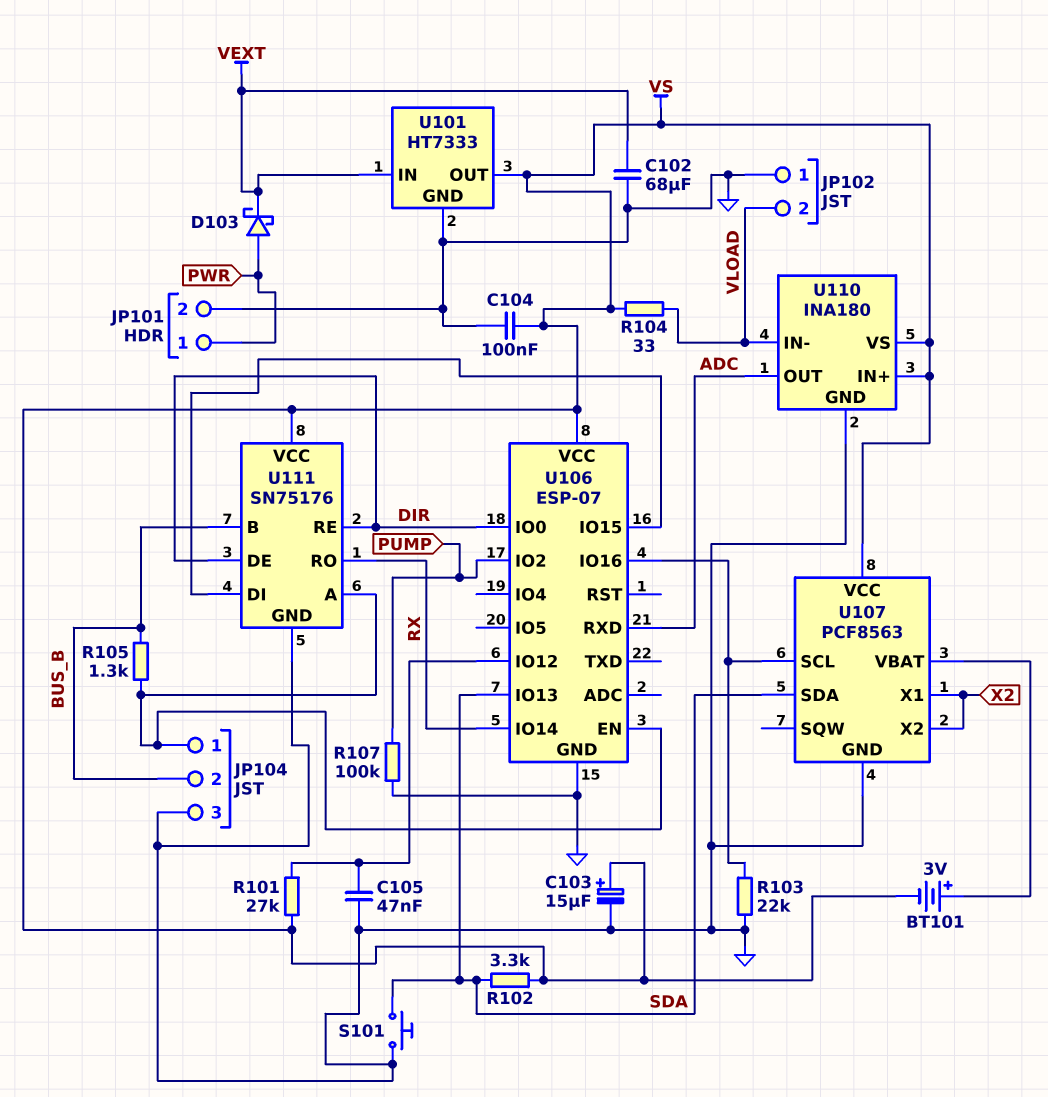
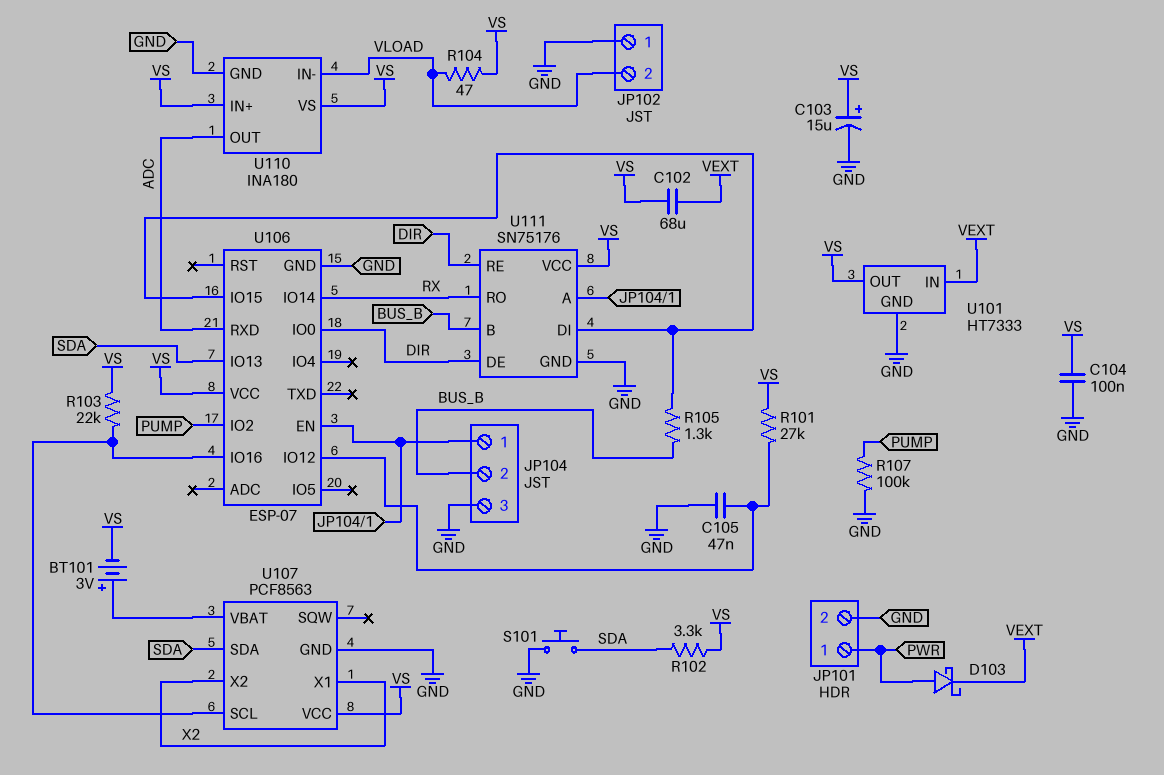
C102: 68uF (GND, VEXT) -> 68uF (VEXT, VS)
R103: 22k (GND, U106/IO16) -> 22k (U106/IO16, VS)
R104: 33 (VLOAD, VS) -> 47 (VLOAD, VS)
R105: 1.3k (BUS_B, JP104/1) -> 1.3k (BUS_B, U106/IO15)

